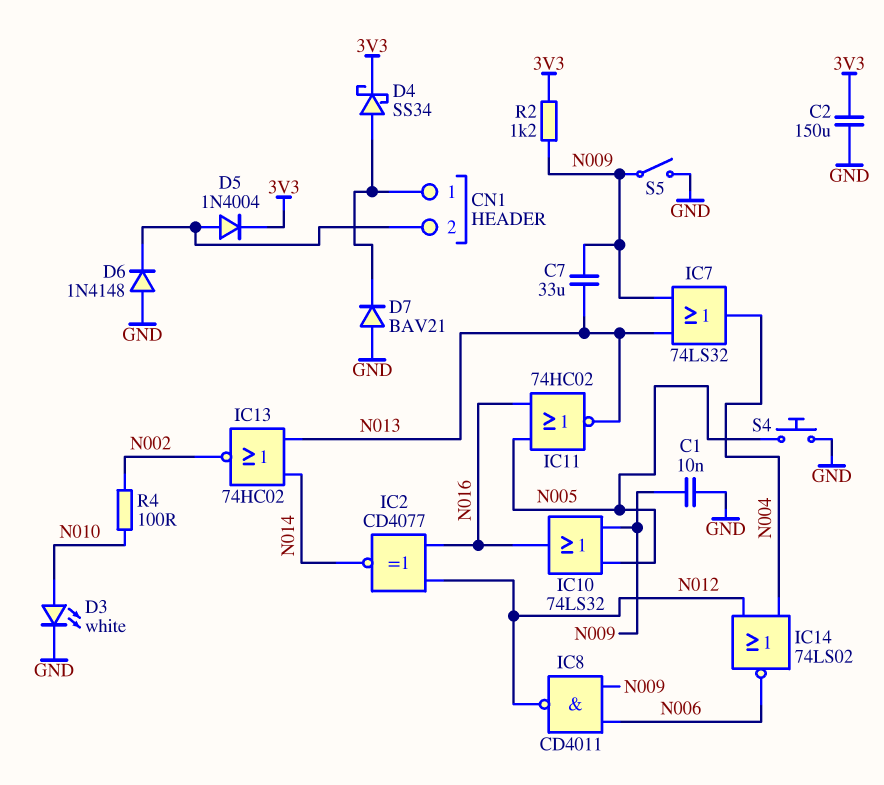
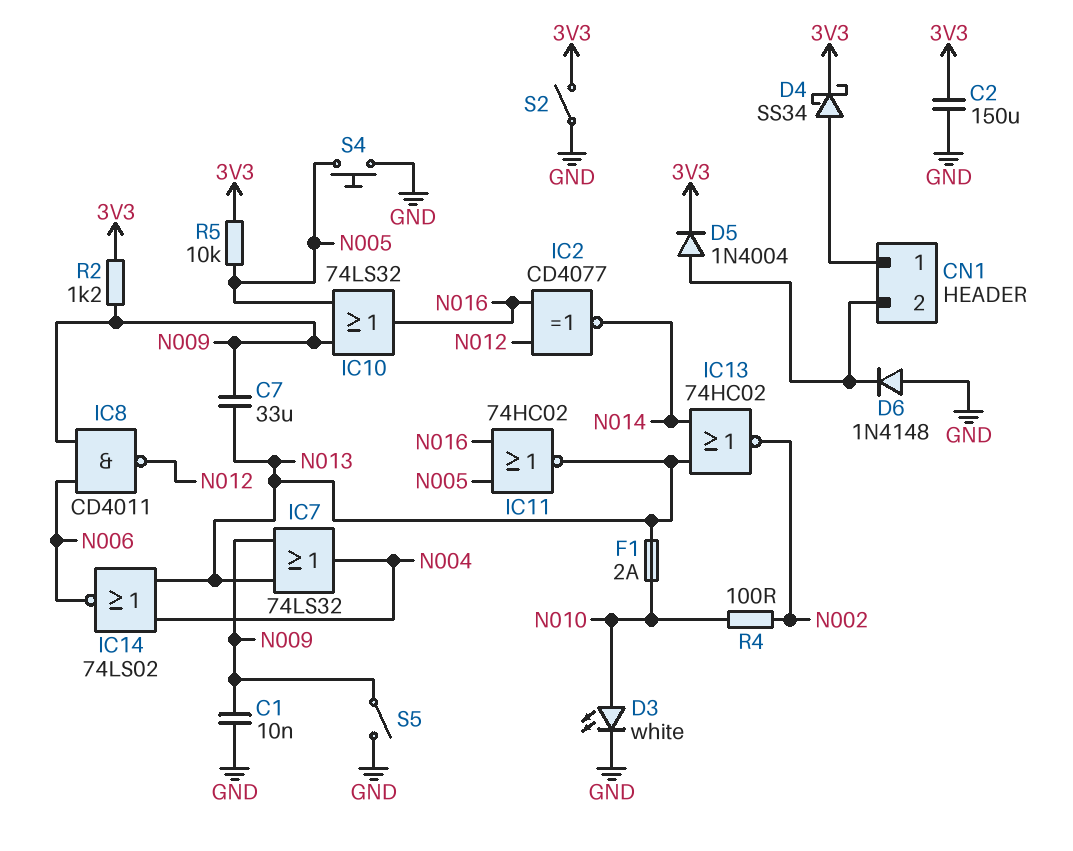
D7: diode BAV21 (A GND, K CN1/1) -> none
F1: none -> 2A (N010, N013)
IC14: NOR 74LS02 (in N004, in N012, out N006) -> NOR 74LS02 (in N004, in N013, out N006)
R5: none -> 10k (3V3, N005)
S2: none -> switch (3V3, GND)

